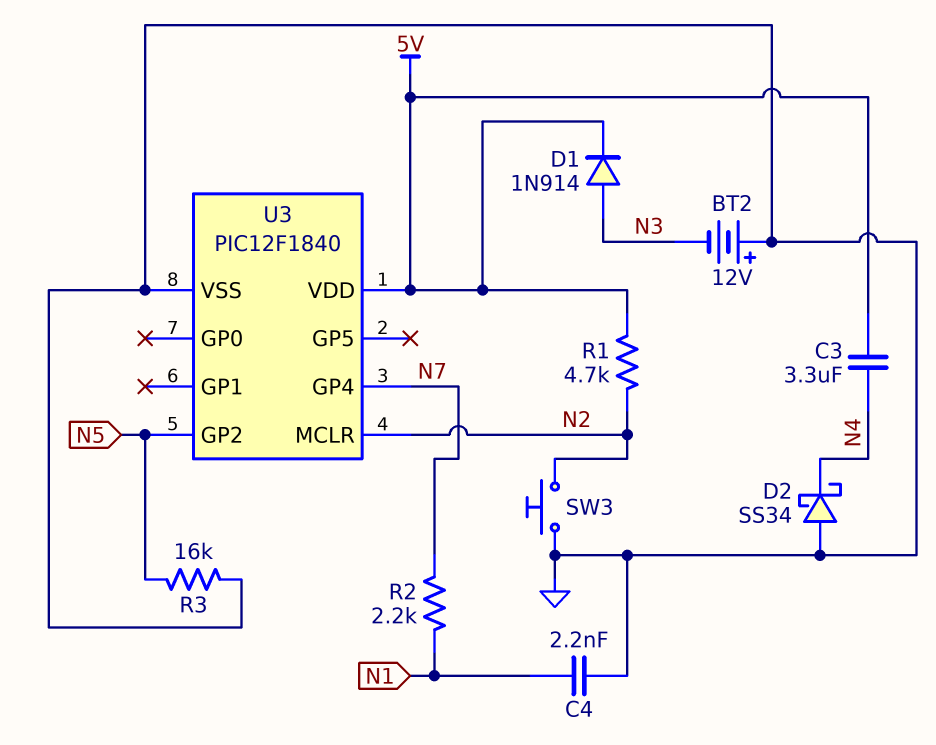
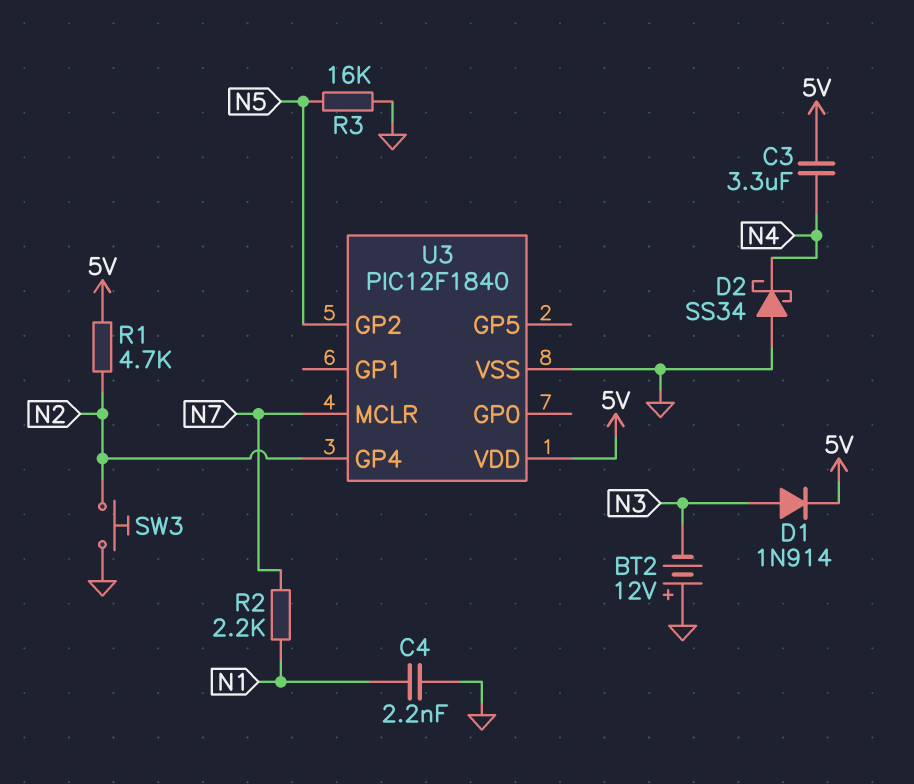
U3 pin GP4: N7 -> N2
U3 pin MCLR: N2 -> N7

